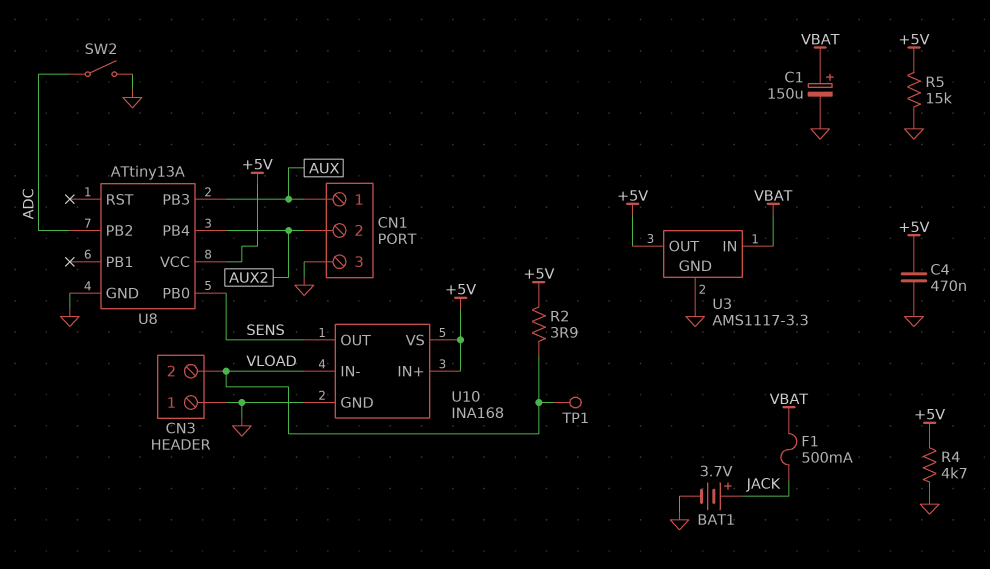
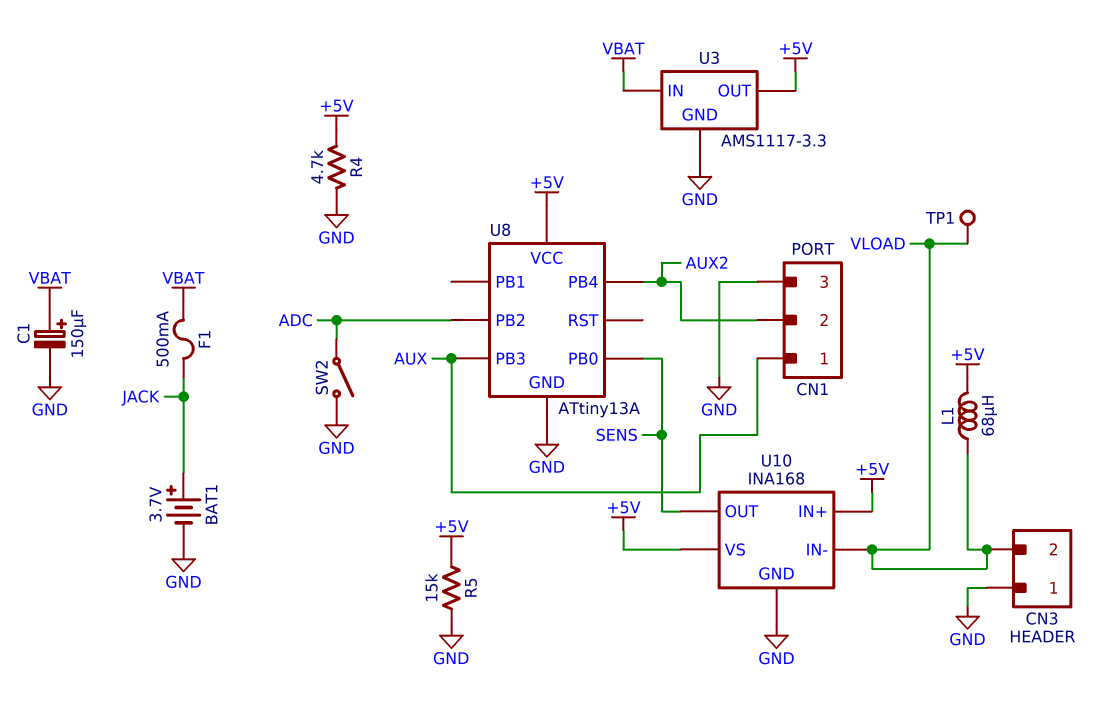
C4: 470nF (+5V, GND) -> none
L1: none -> 68uH (+5V, VLOAD)
R2: 3.9 (+5V, VLOAD) -> none

